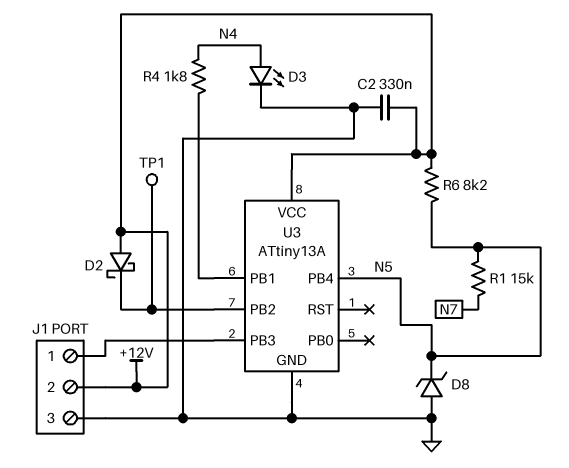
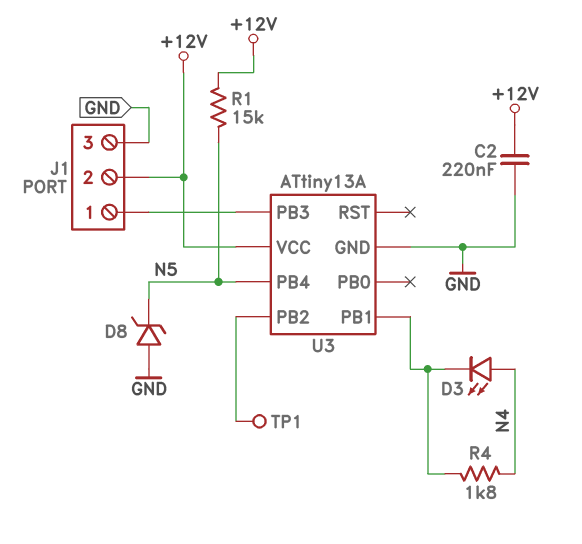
C2: 330nF (+12V, GND) -> 220nF (+12V, GND)
D2: schottky (A +12V, K U3/PB2) -> none
D3: LED (A N4, K GND) -> LED (A N4, K U3/PB1)
R1: 15k (N5, N7) -> 15k (+12V, N5)
R6: 8.2k (+12V, N5) -> none

